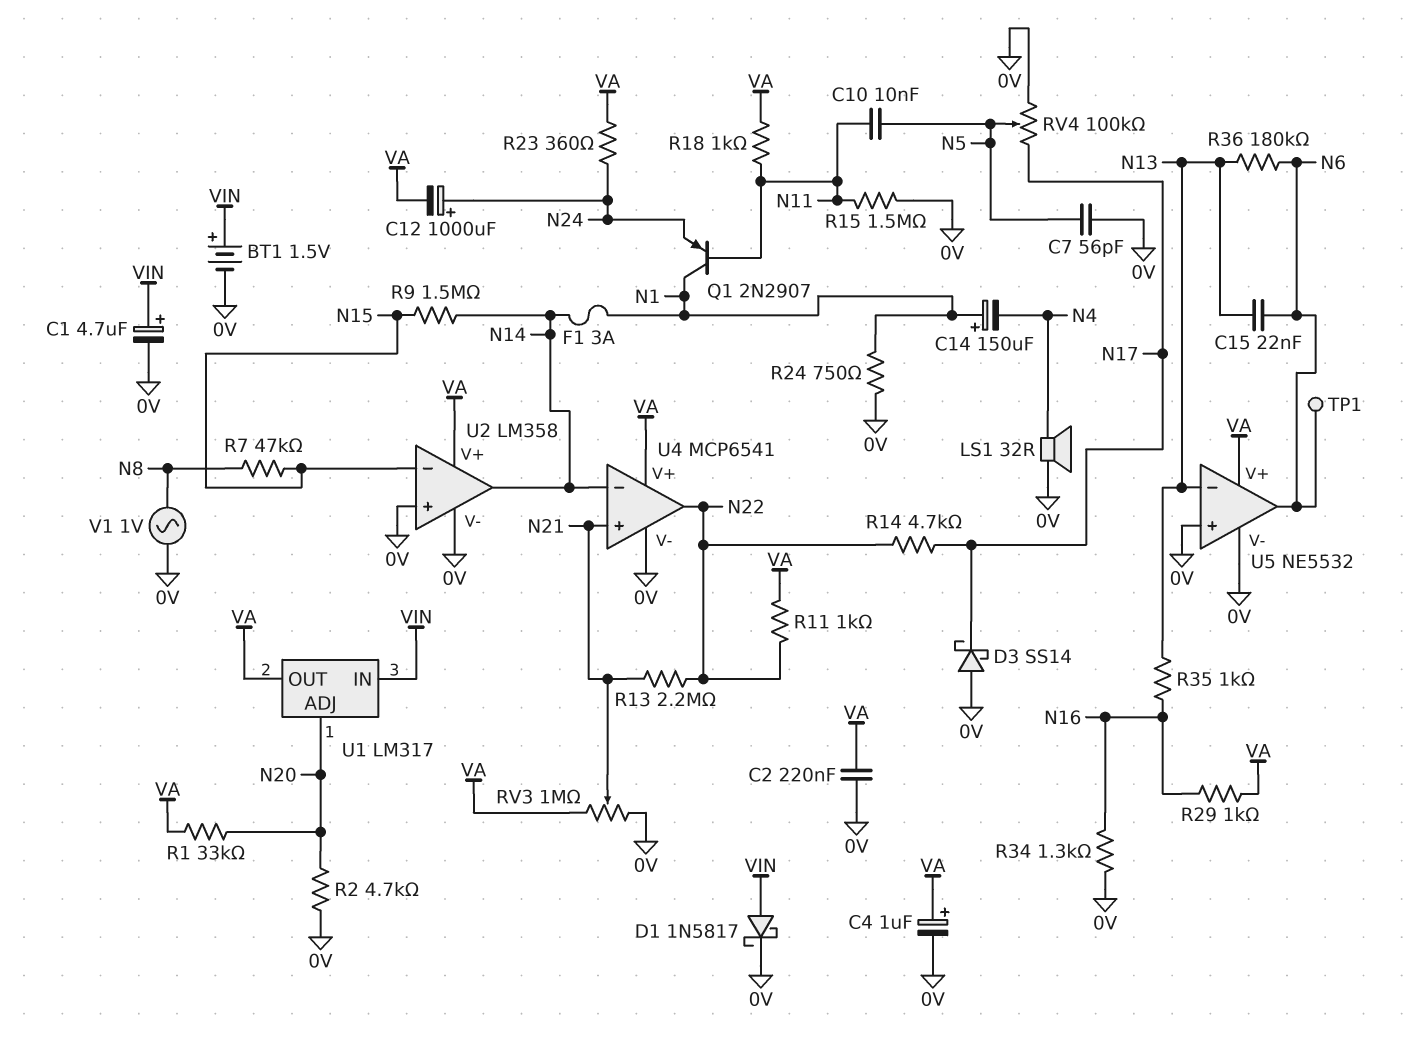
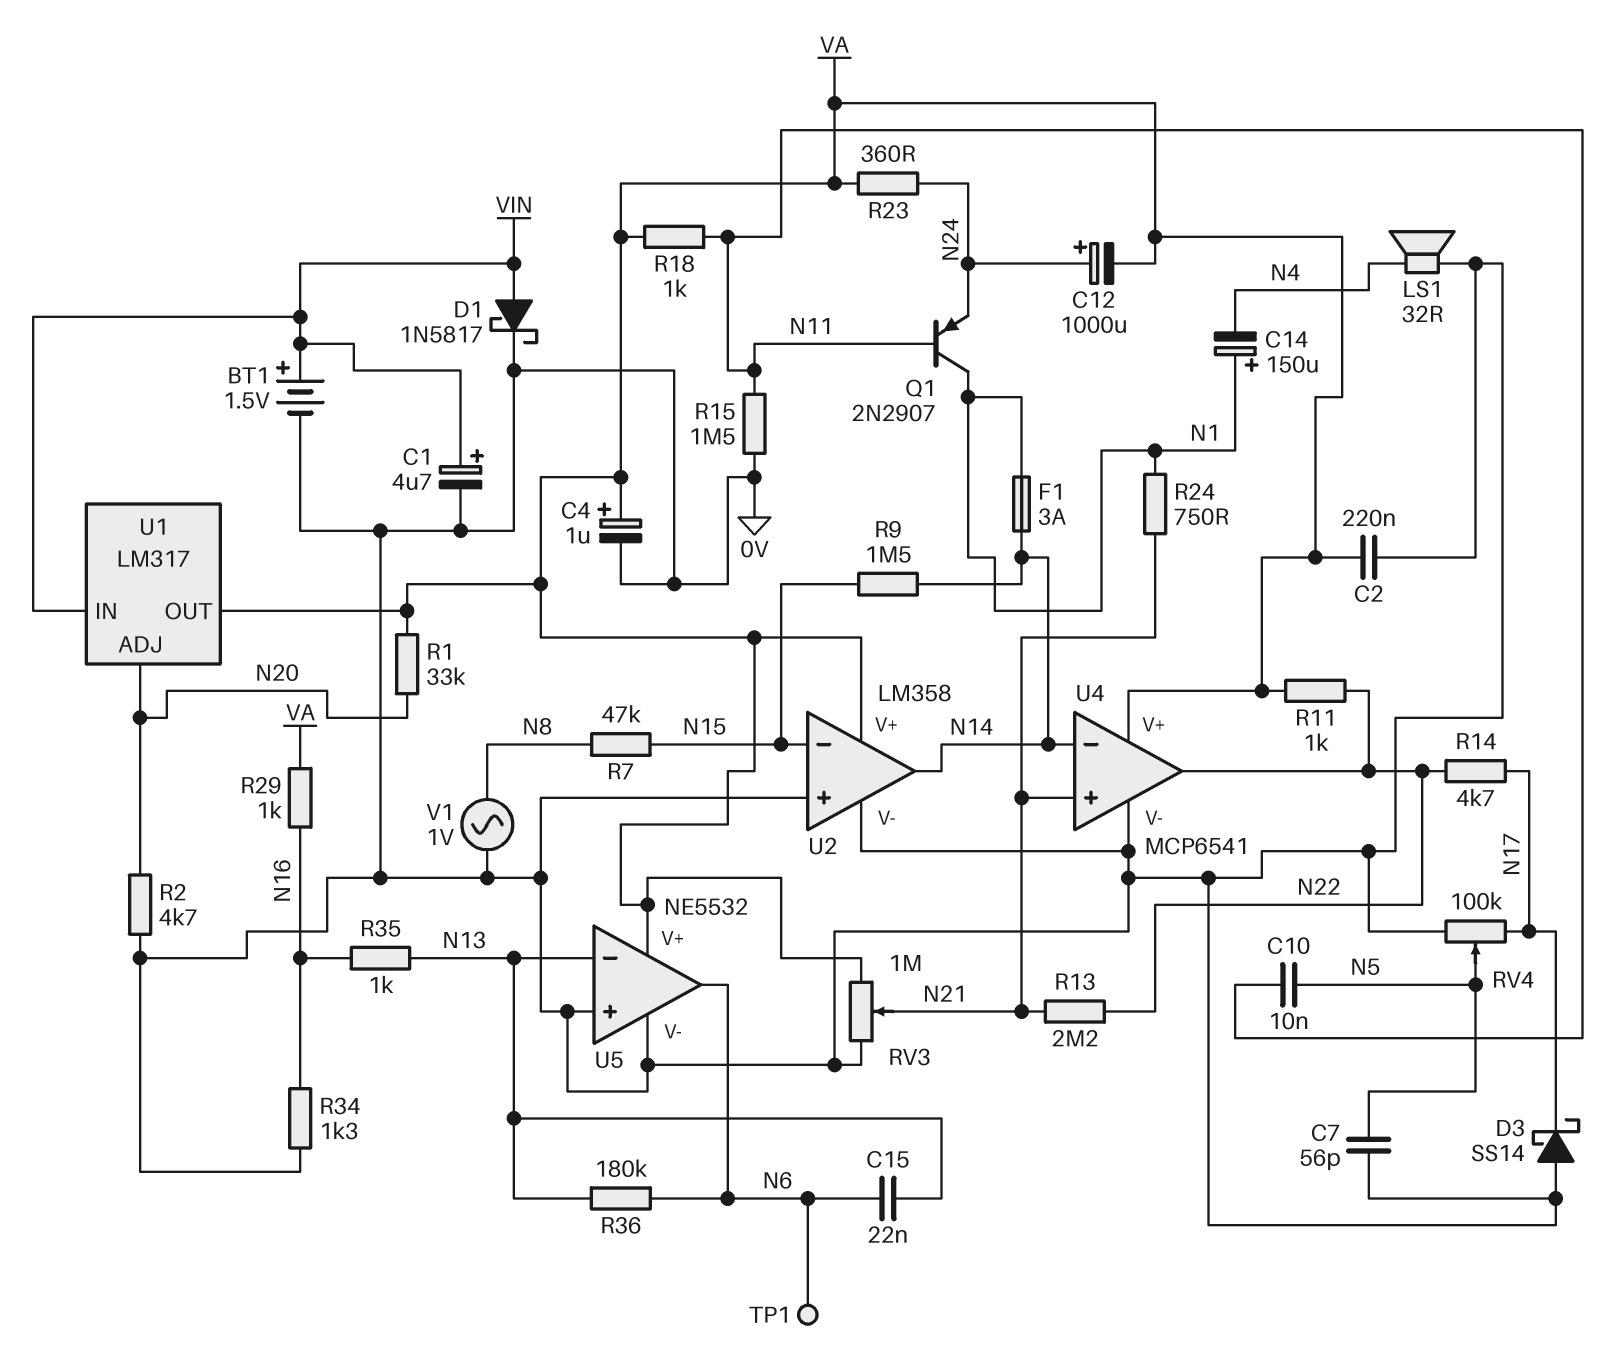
R24: 750 (0V, N1) -> 750 (N1, N21)

